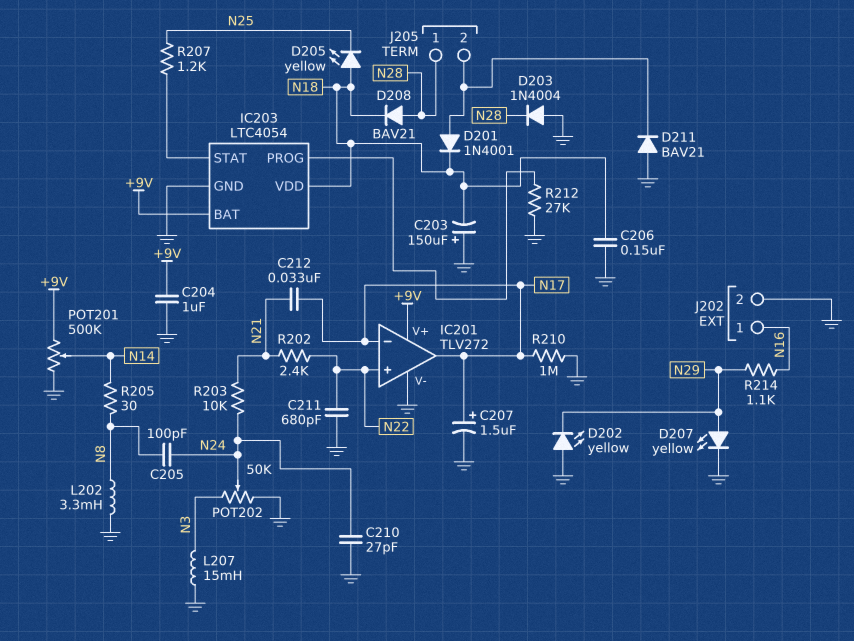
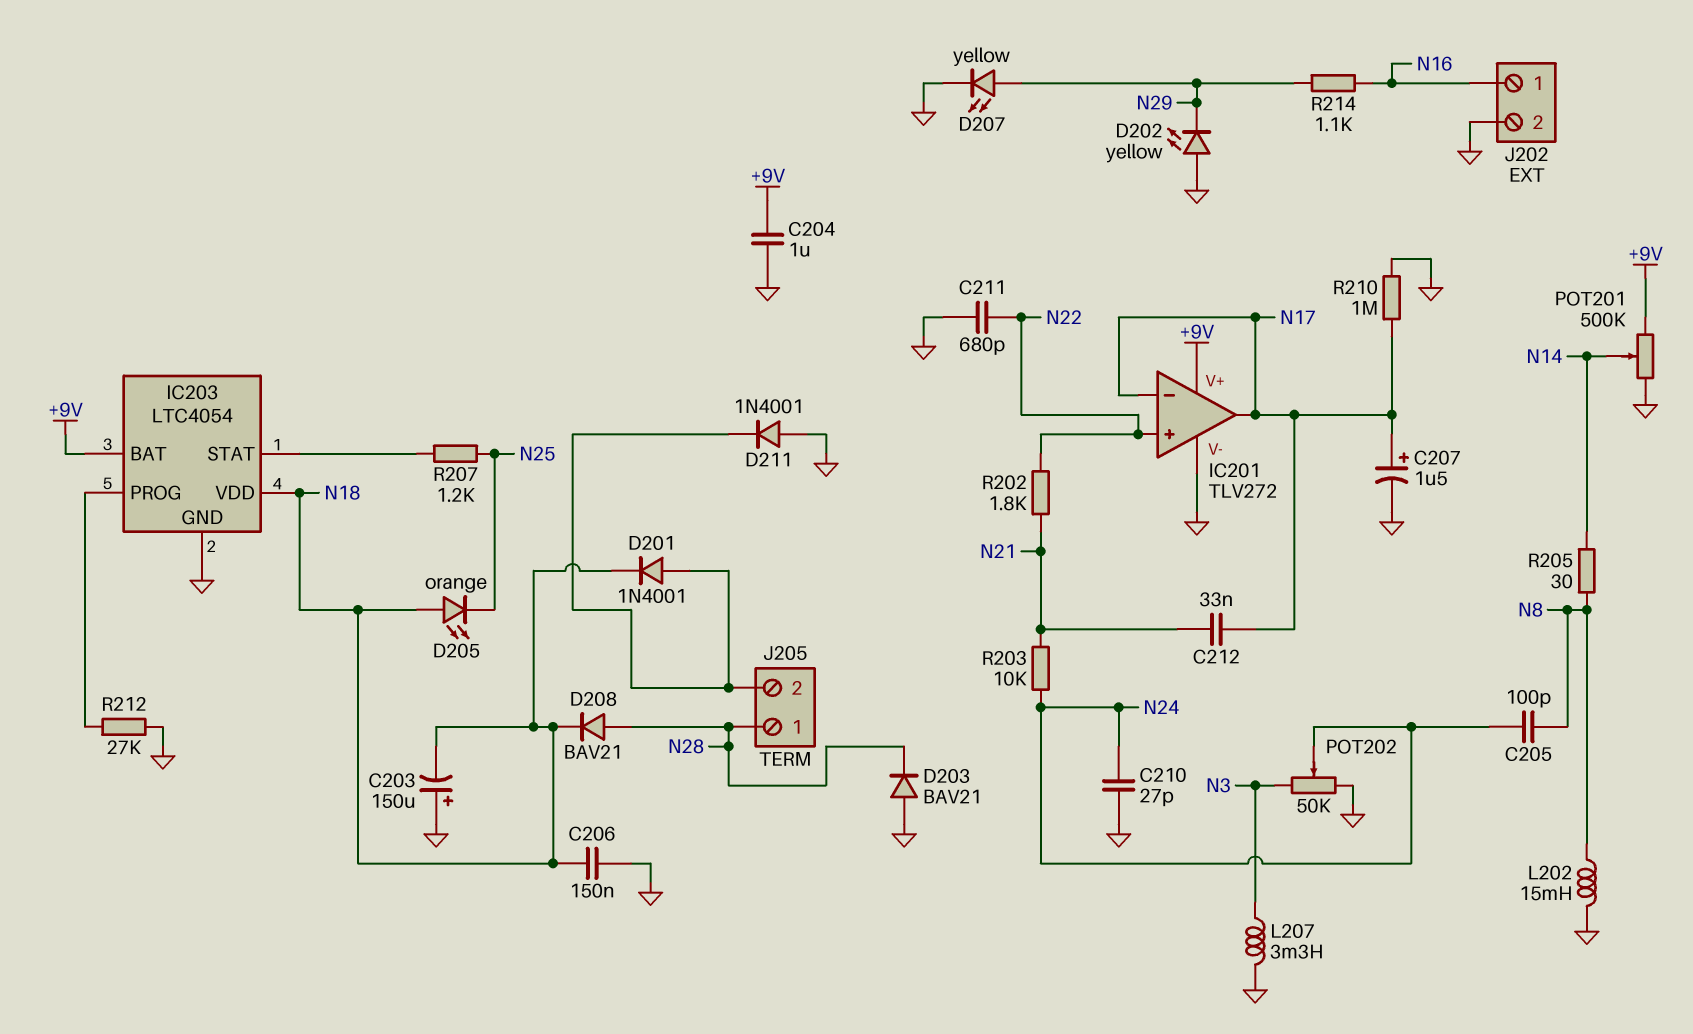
D203: diode 1N4004 (A GND, K N28) -> diode BAV21 (A GND, K N28)
D205: LED yellow (A N18, K N25) -> LED orange (A N18, K N25)
D211: diode BAV21 (A GND, K J205/2) -> diode 1N4001 (A GND, K J205/2)
L202: 3.3mH (GND, N8) -> 15mH (GND, N8)
L207: 15mH (GND, N3) -> 3.3mH (GND, N3)
R202: 2.4k (N21, N22) -> 1.8k (N21, N22)

